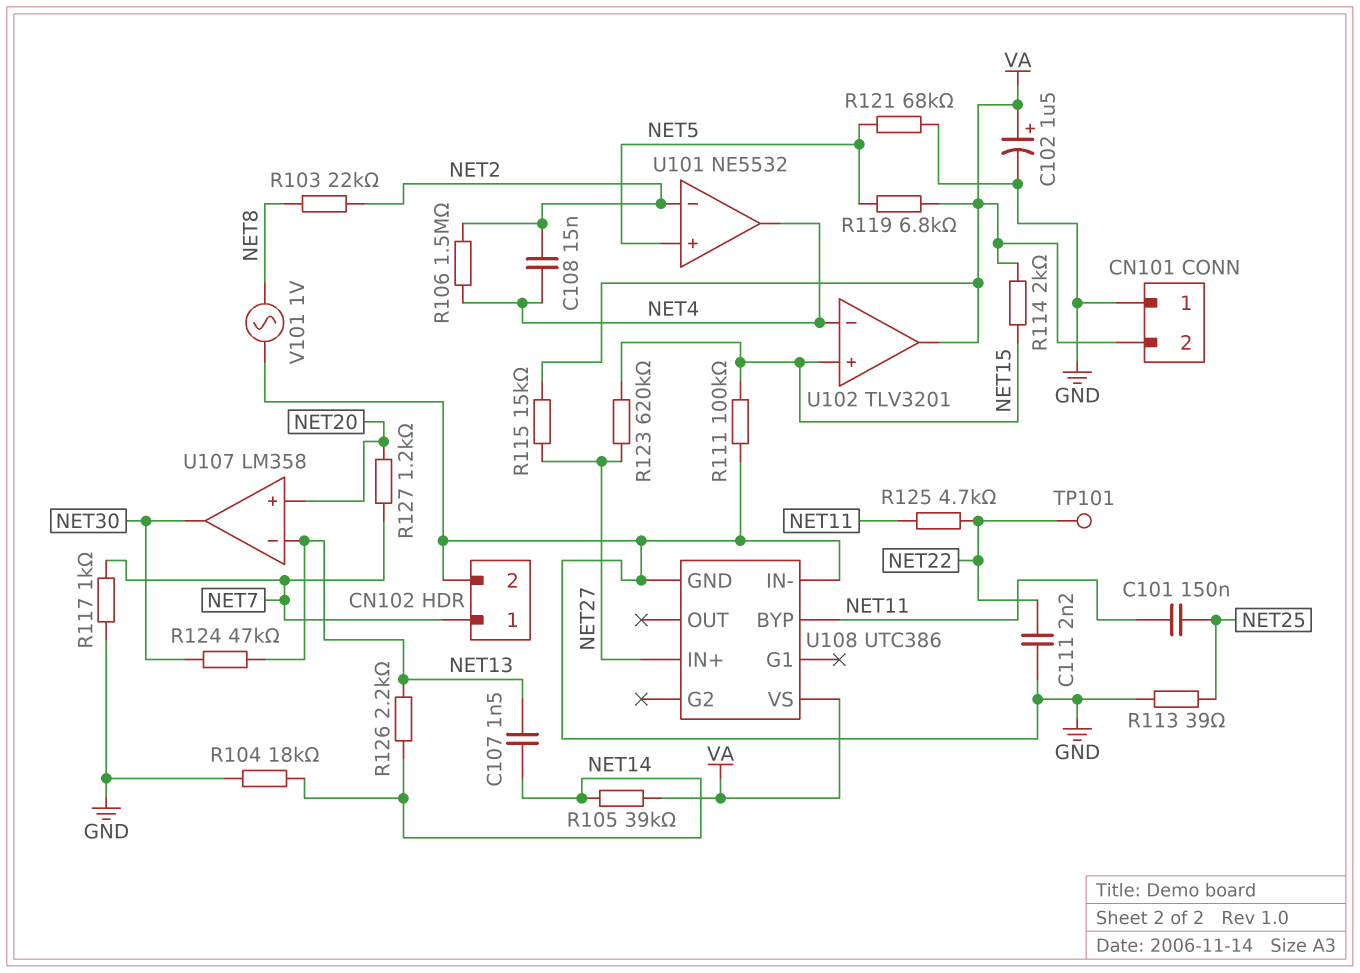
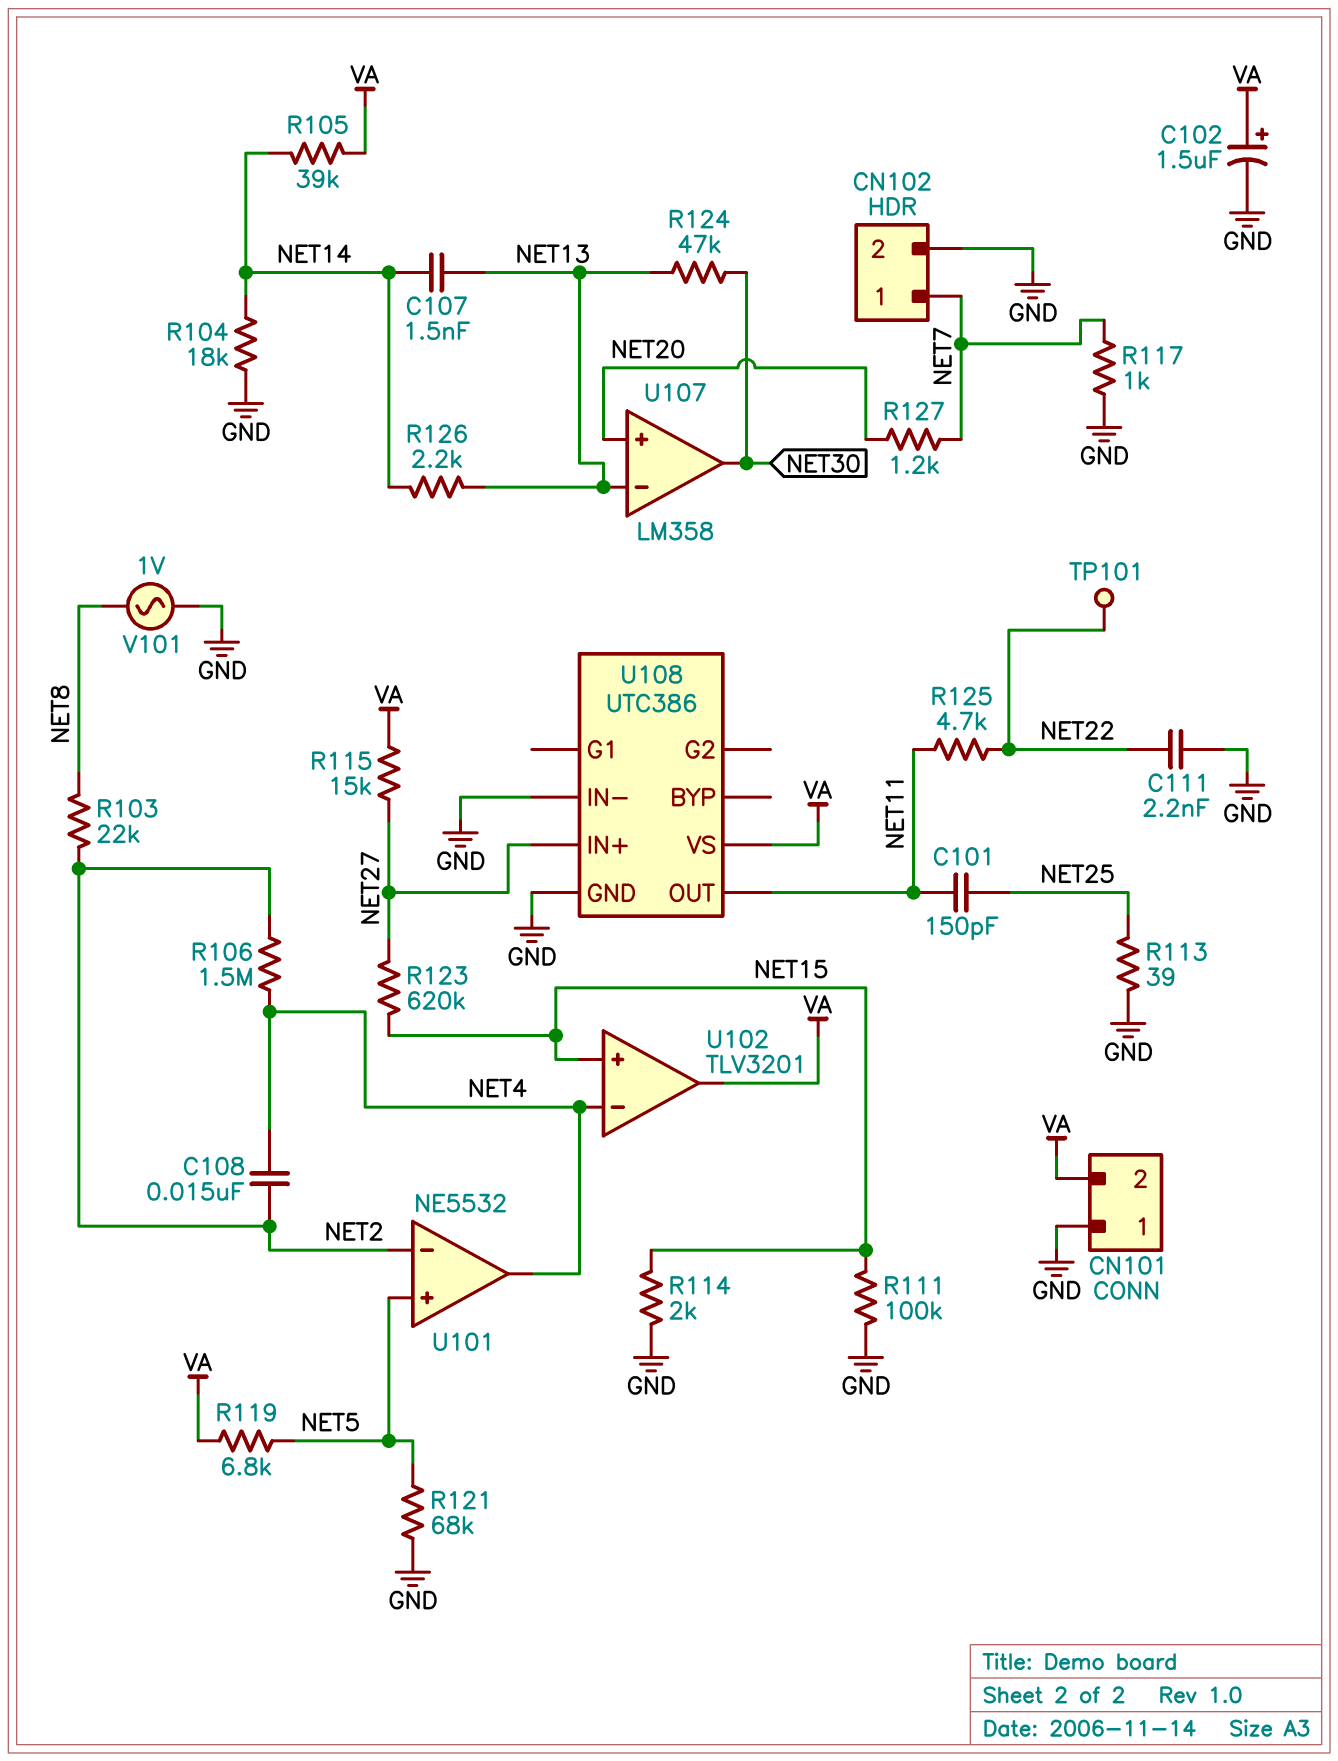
C101: 150nF (NET11, NET25) -> 150pF (NET11, NET25)
R114: 2k (NET15, VA) -> 2k (GND, NET15)
U108 pin BYP: NET11 -> none
U108 pin OUT: none -> NET11

